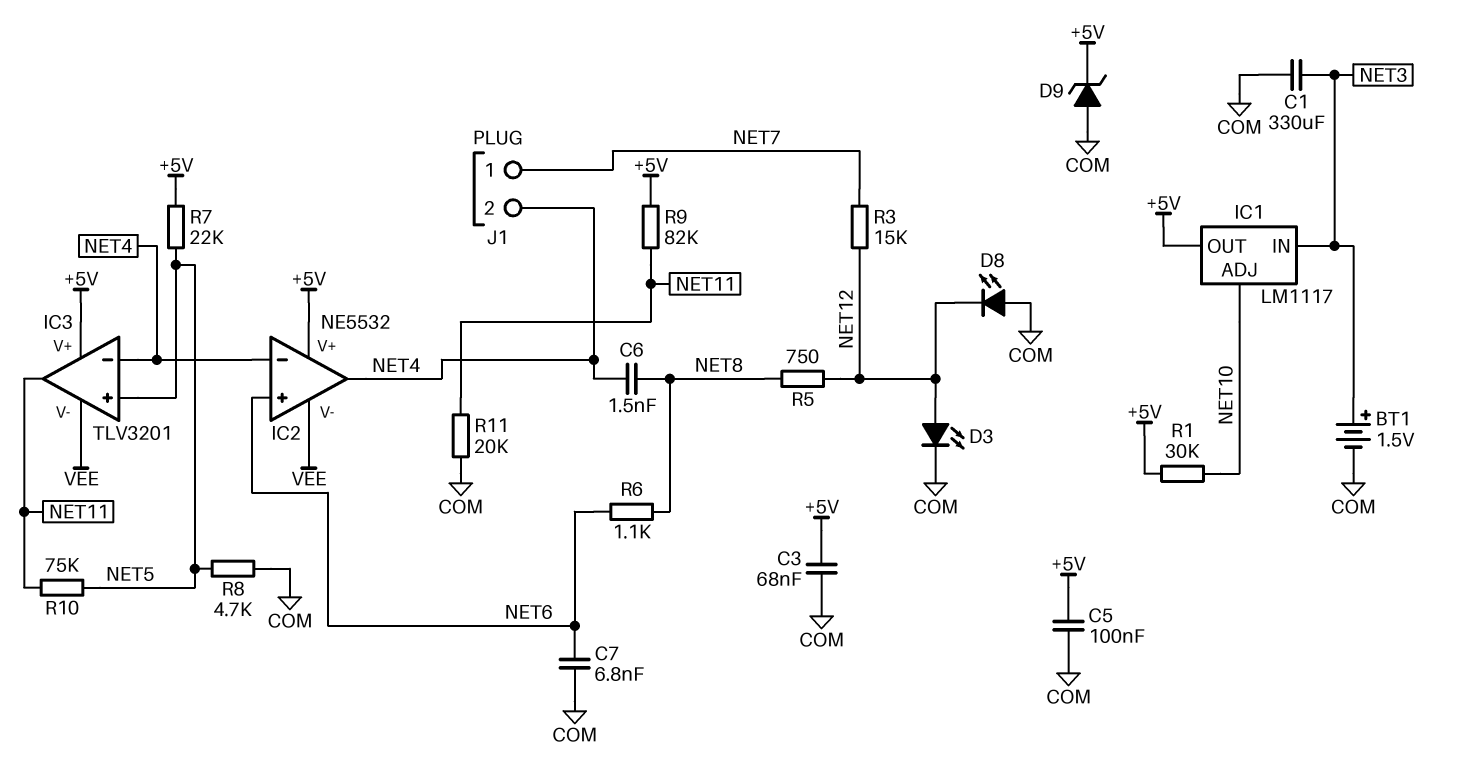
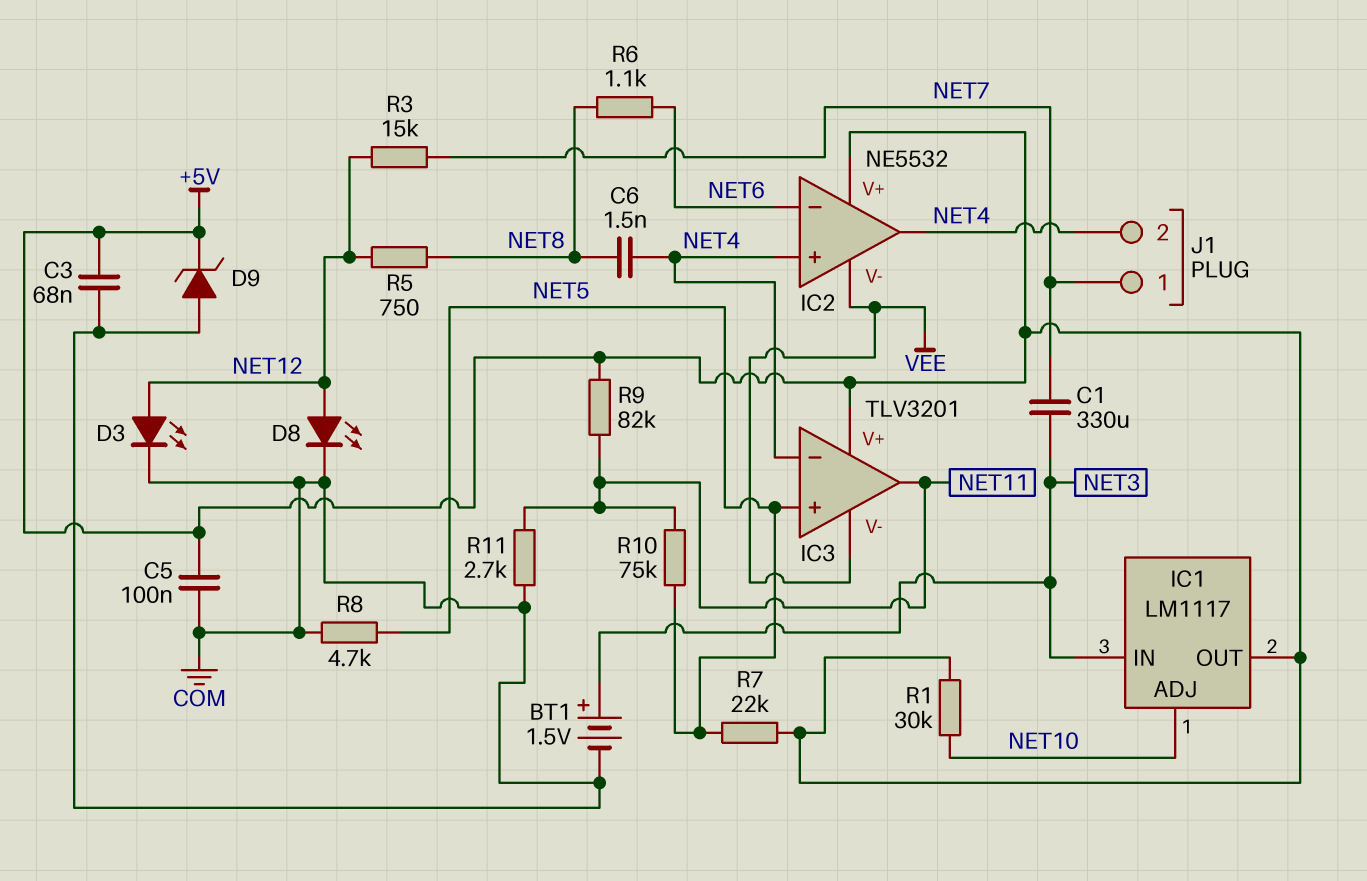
C1: 330uF (COM, NET3) -> 330uF (NET3, NET7)
C7: 6.8nF (COM, NET6) -> none
D8: LED (A COM, K NET12) -> LED (A NET12, K COM)
IC2 pin in+: NET6 -> NET4
IC2 pin in-: NET4 -> NET6
R11: 20k (COM, NET11) -> 2.7k (COM, NET11)

